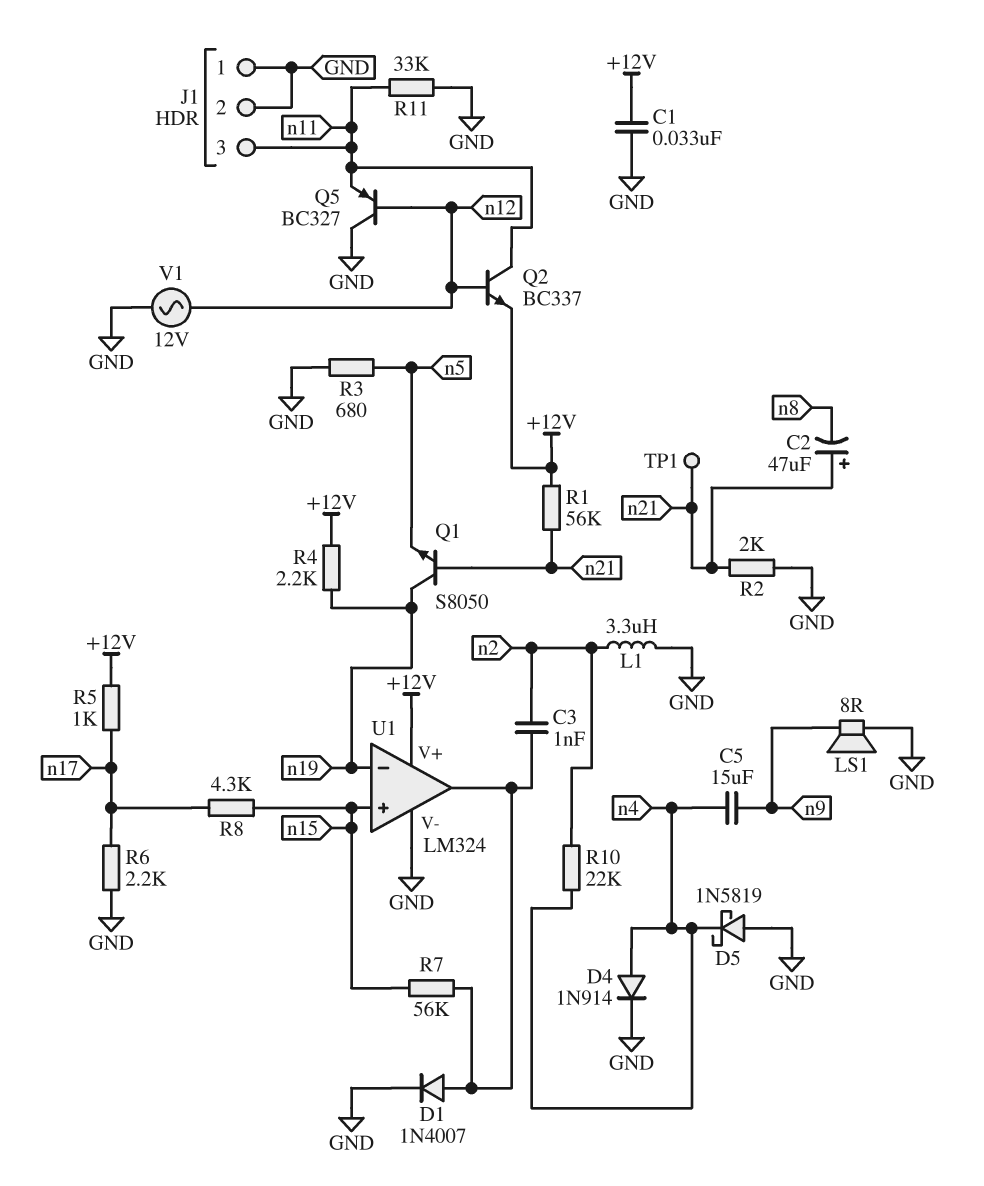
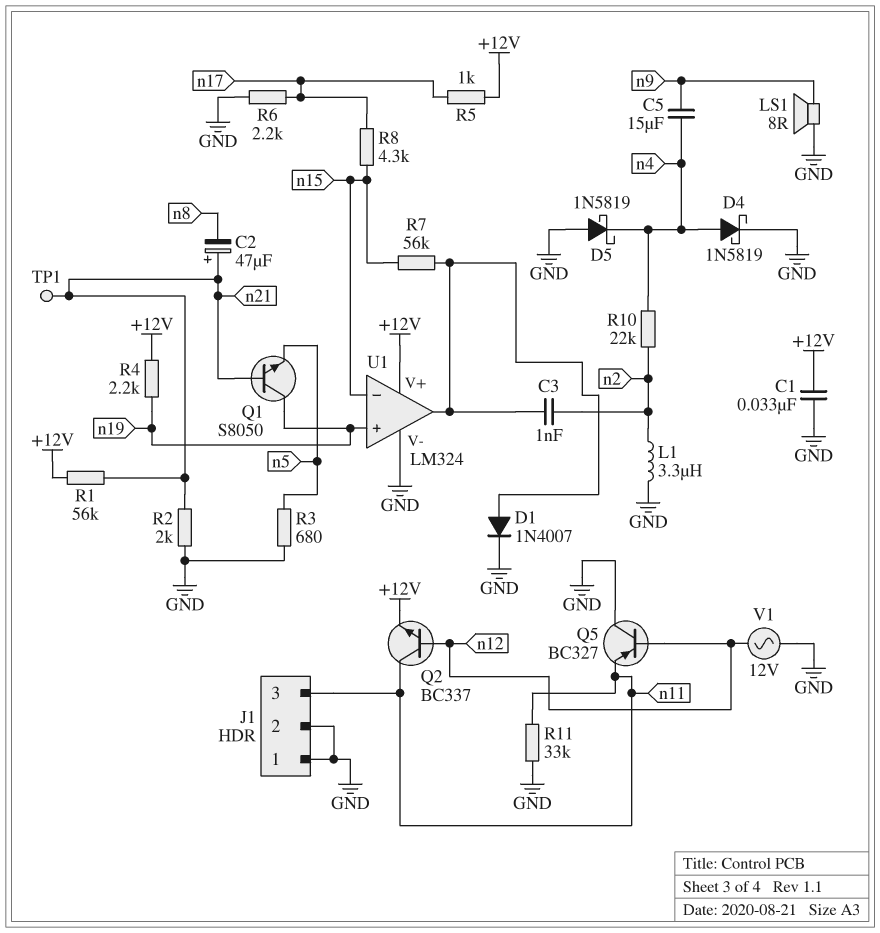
D4: diode 1N914 (A n4, K GND) -> schottky 1N5819 (A n4, K GND)
U1 pin in+: n15 -> n19
U1 pin in-: n19 -> n15

